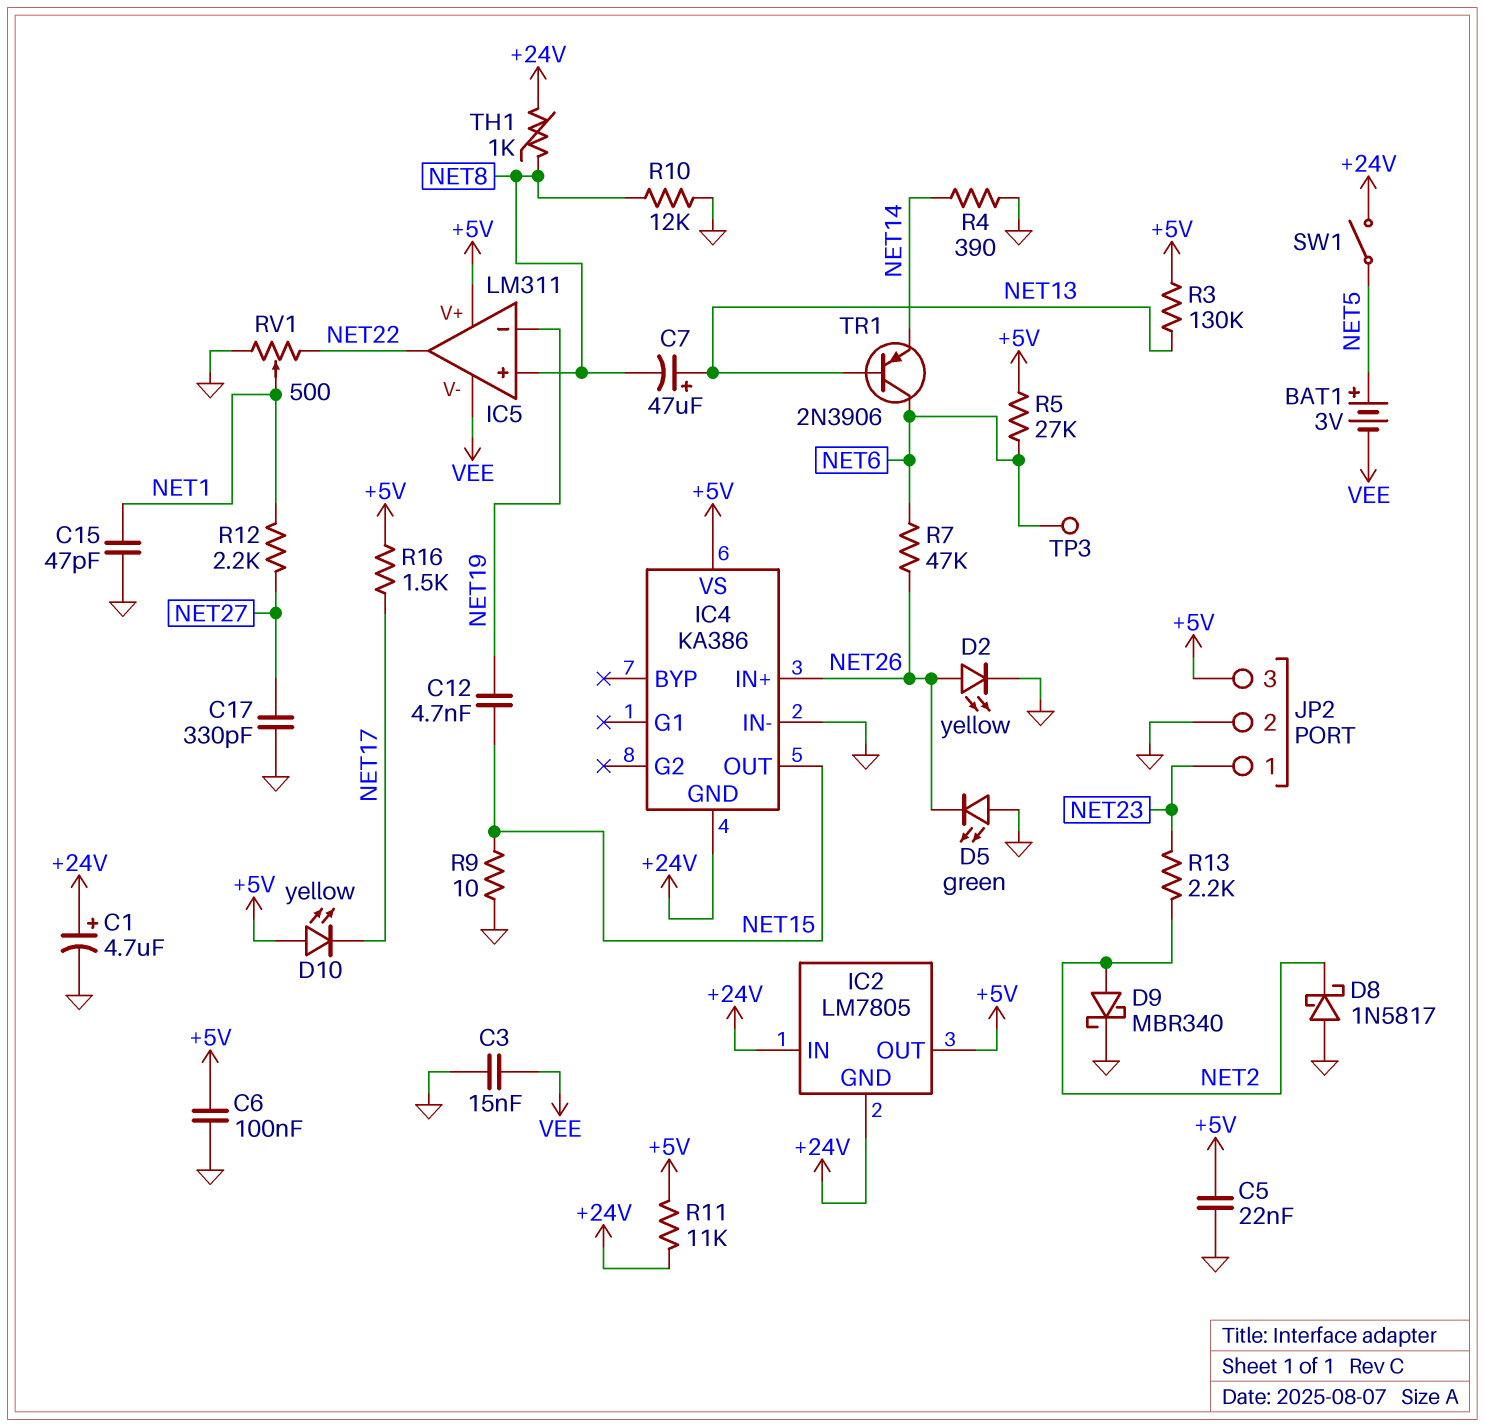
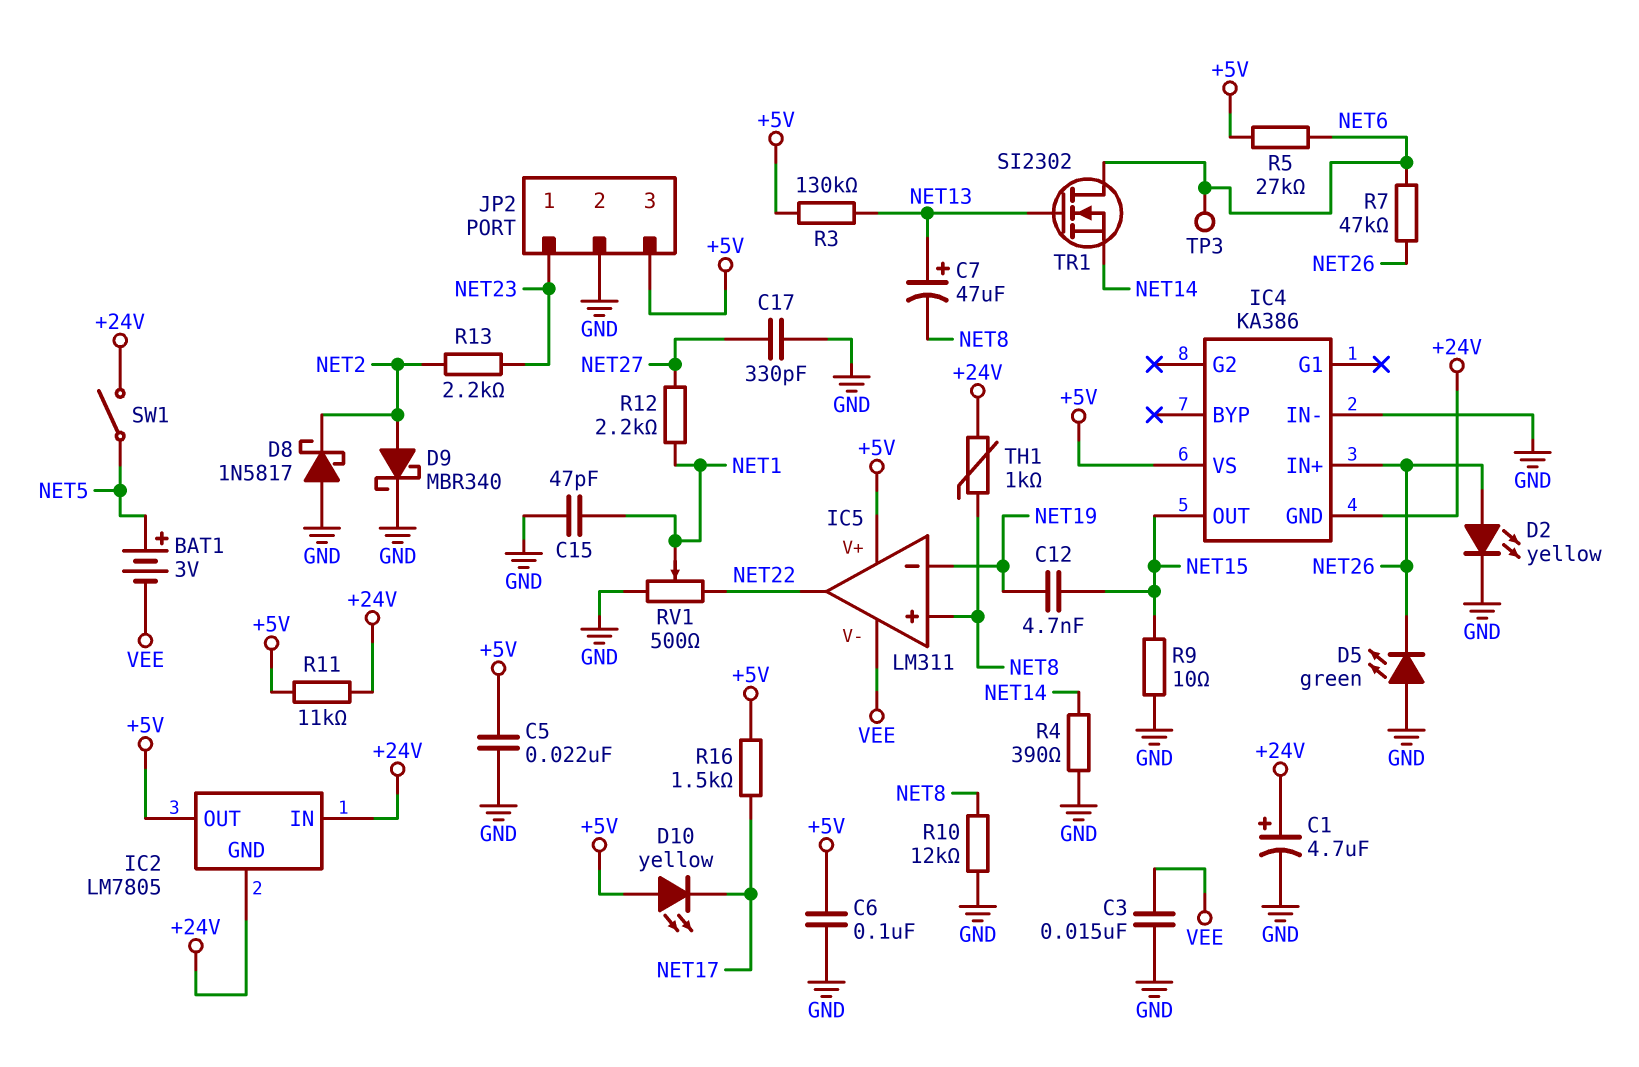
TR1: PNP 2N3906 (B NET13, C NET6, E NET14) -> NMOS SI2302 (G NET13, D NET6, S NET14)

